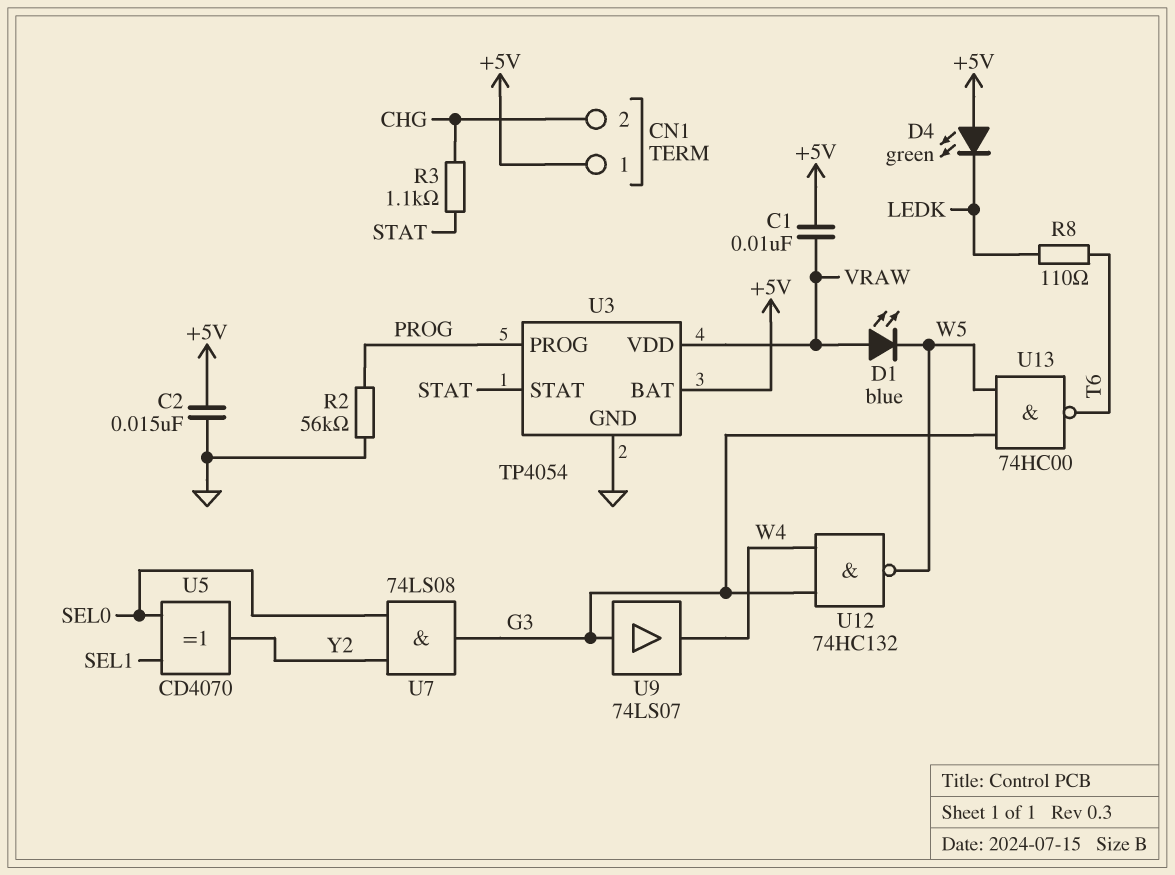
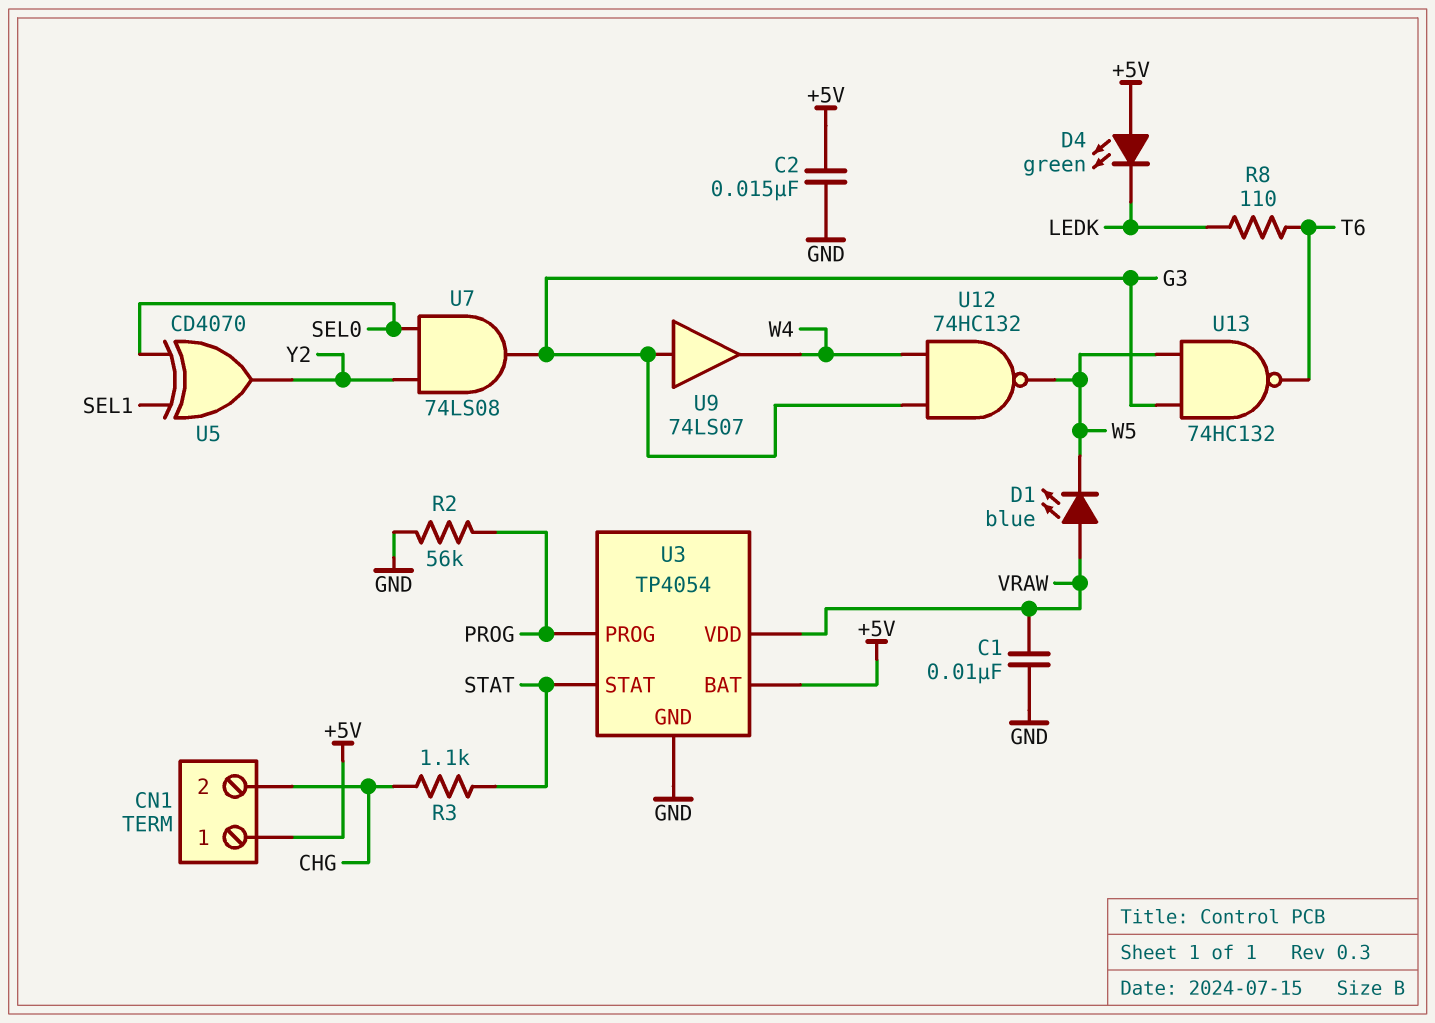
C1: 10nF (+5V, VRAW) -> 10nF (GND, VRAW)
U13: NAND 74HC00 (in G3, in W5, out T6) -> NAND 74HC132 (in G3, in W5, out T6)

